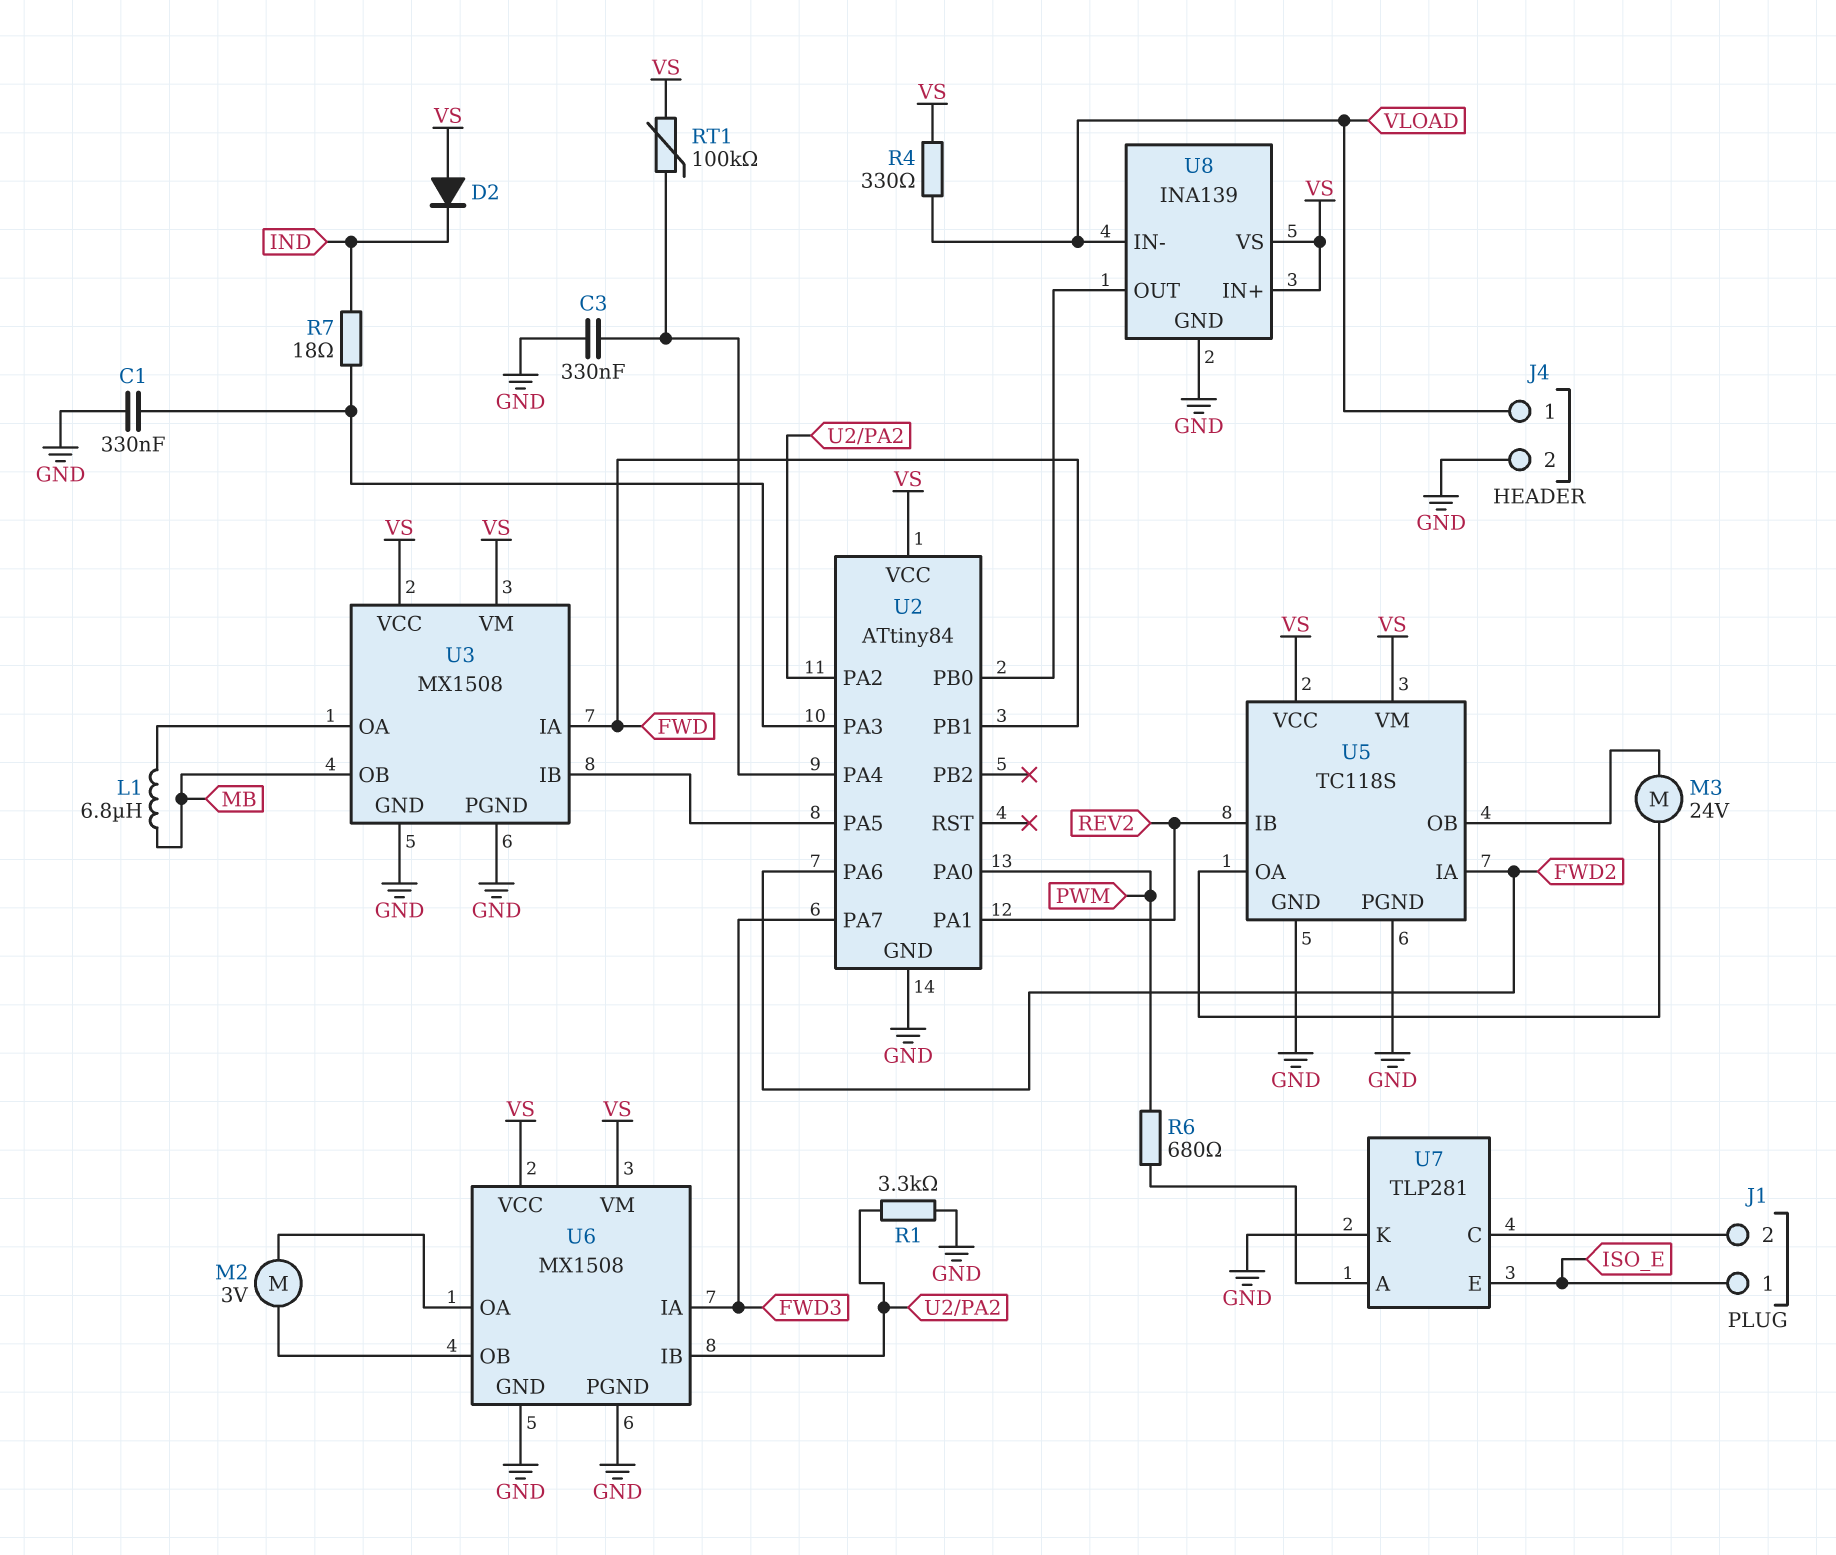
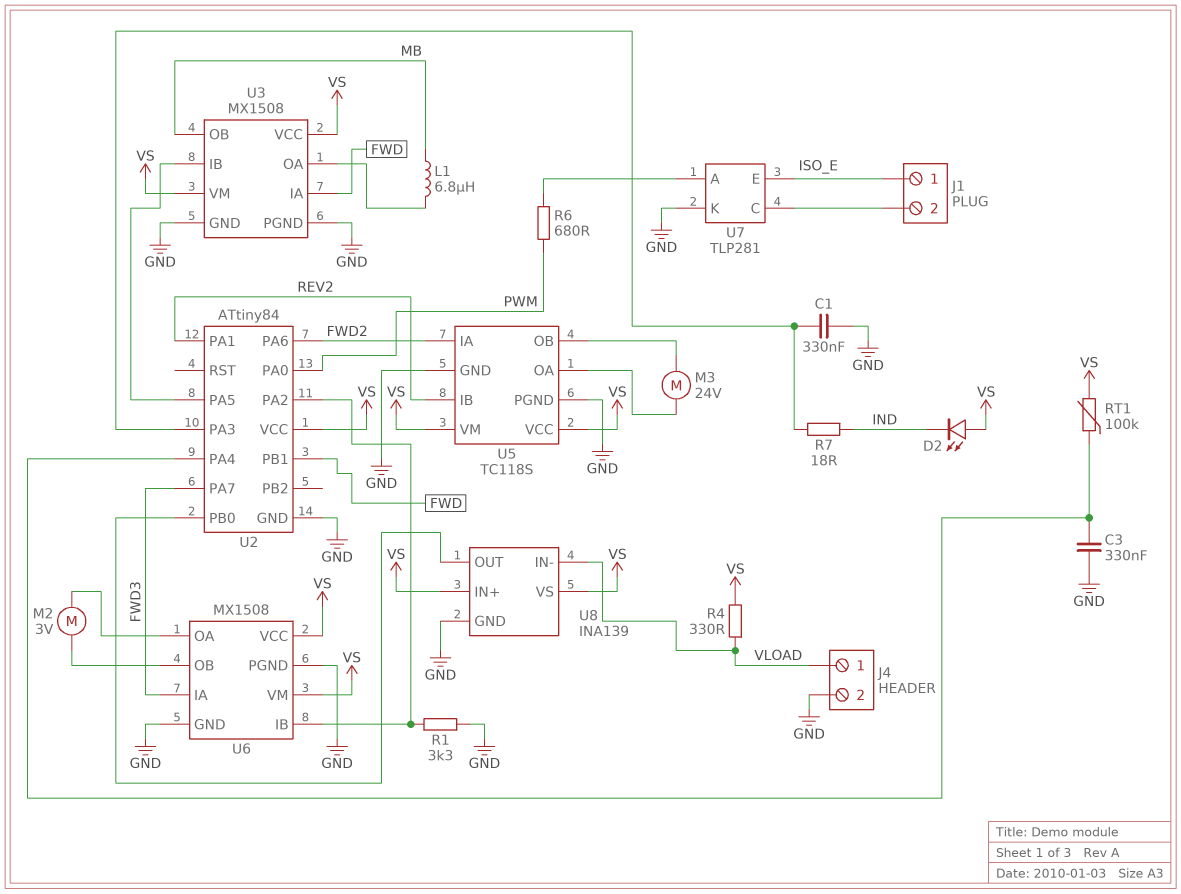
D2: diode (A VS, K IND) -> LED (A VS, K IND)

